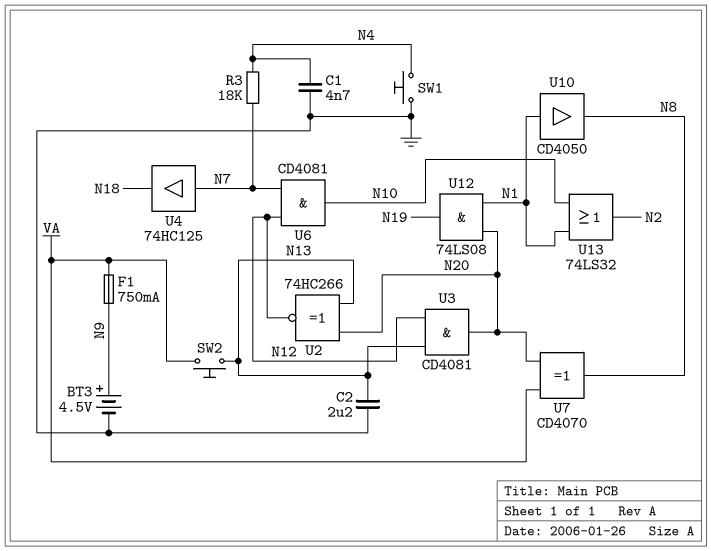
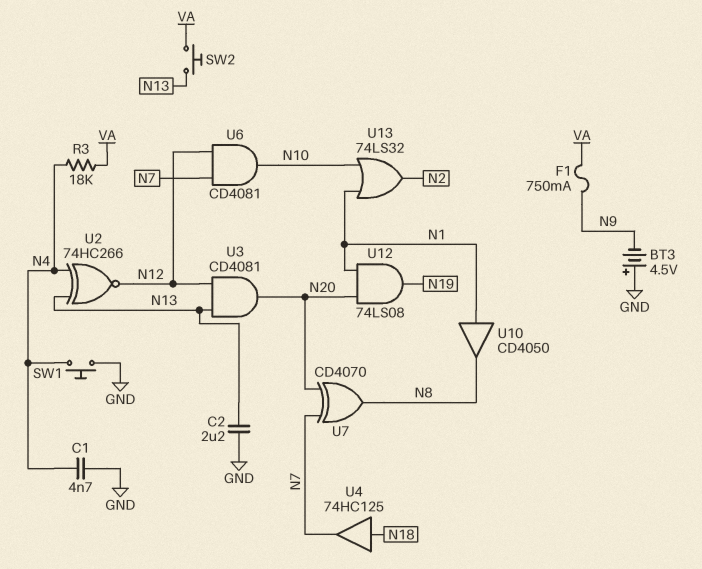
BT3: 4.5V (plus N9, minus GND) -> 4.5V (plus GND, minus N9)
R3: 18k (N4, N7) -> 18k (N4, VA)
U2: XNOR 74HC266 (in N13, in N20, out N12) -> XNOR 74HC266 (in N4, in N13, out N12)
U4: buffer 74HC125 (in N7, out N18) -> buffer 74HC125 (in N18, out N7)
U7: XOR CD4070 (in N20, in VA, out N8) -> XOR CD4070 (in N7, in N20, out N8)

